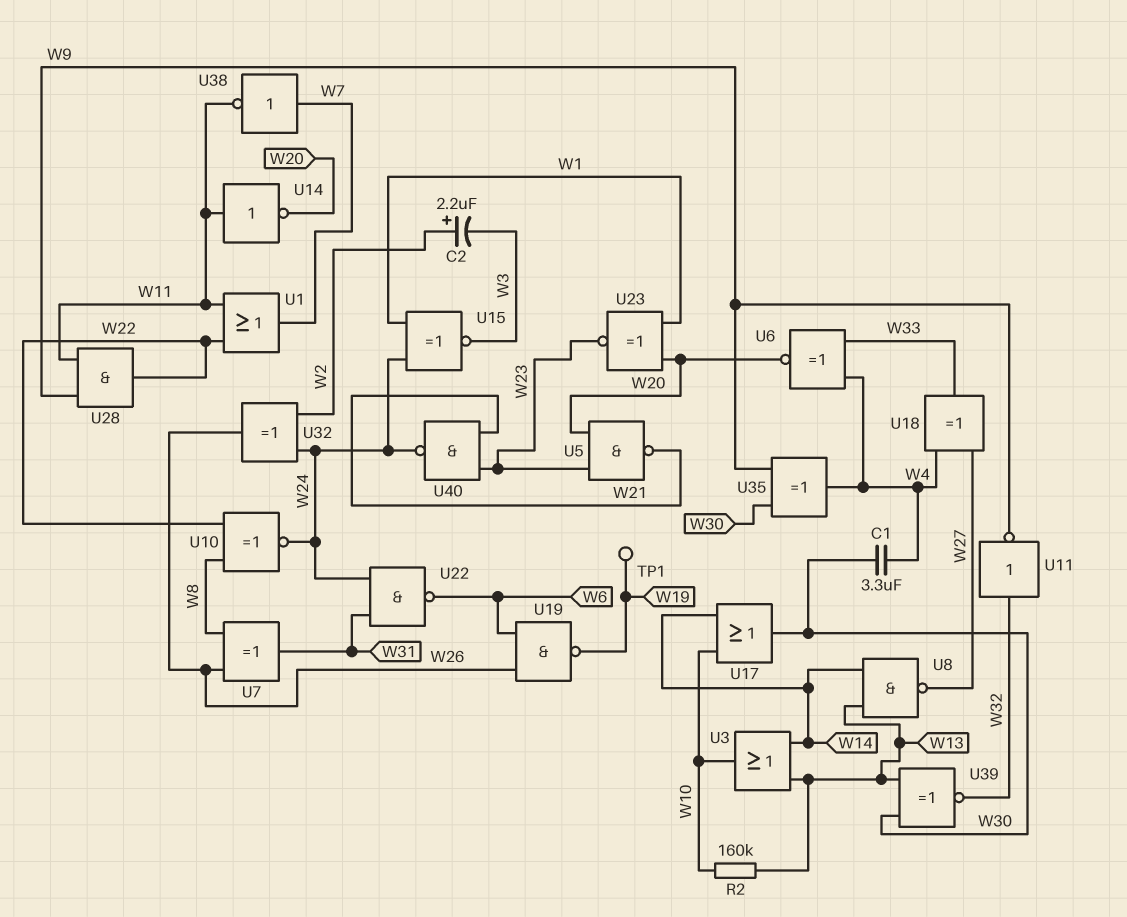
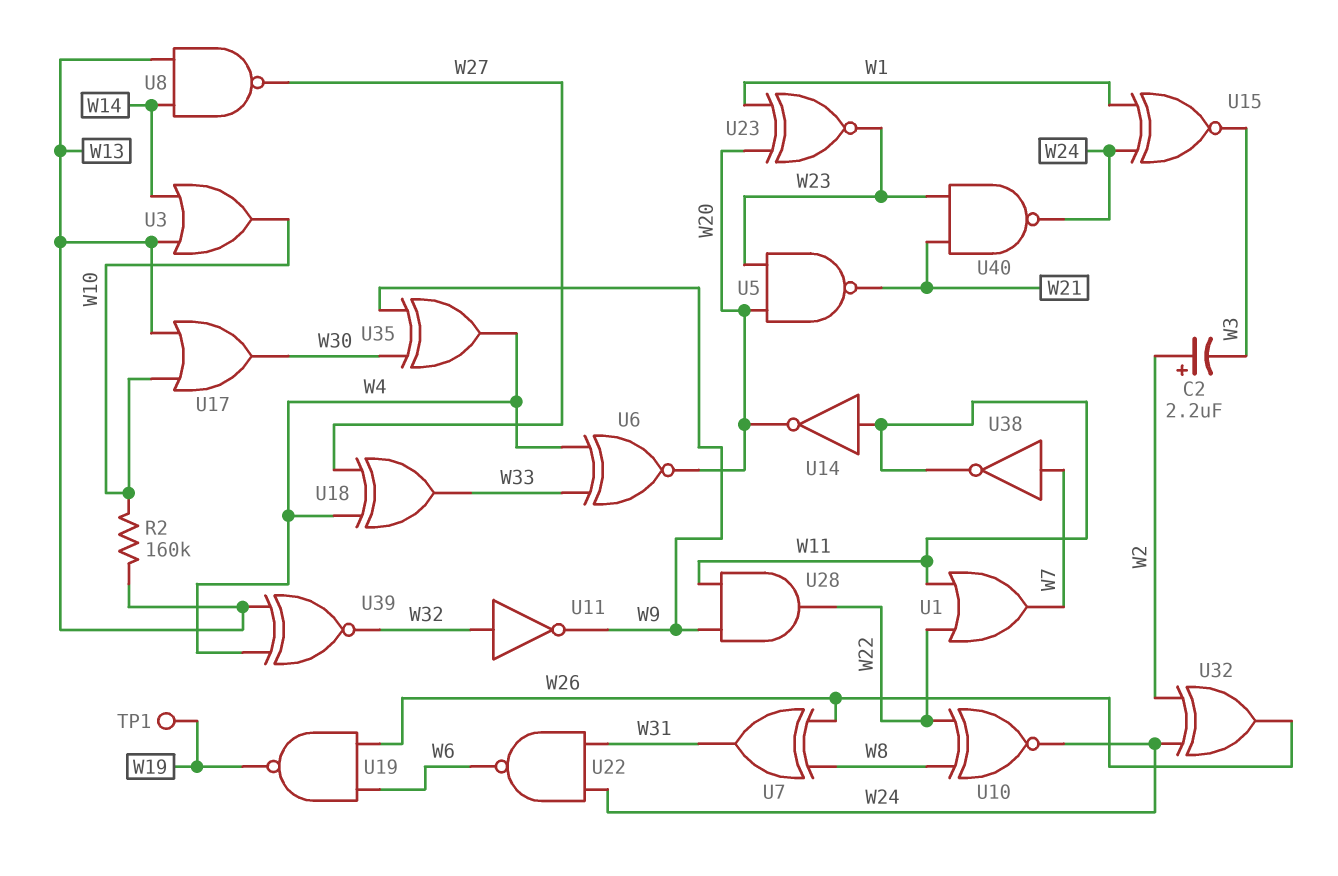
C1: 3.3uF (W4, W30) -> none
U17: OR (in W10, in W14, out W30) -> OR (in W10, in W13, out W30)
U39: XNOR (in W13, in W30, out W32) -> XNOR (in W4, in W13, out W32)

